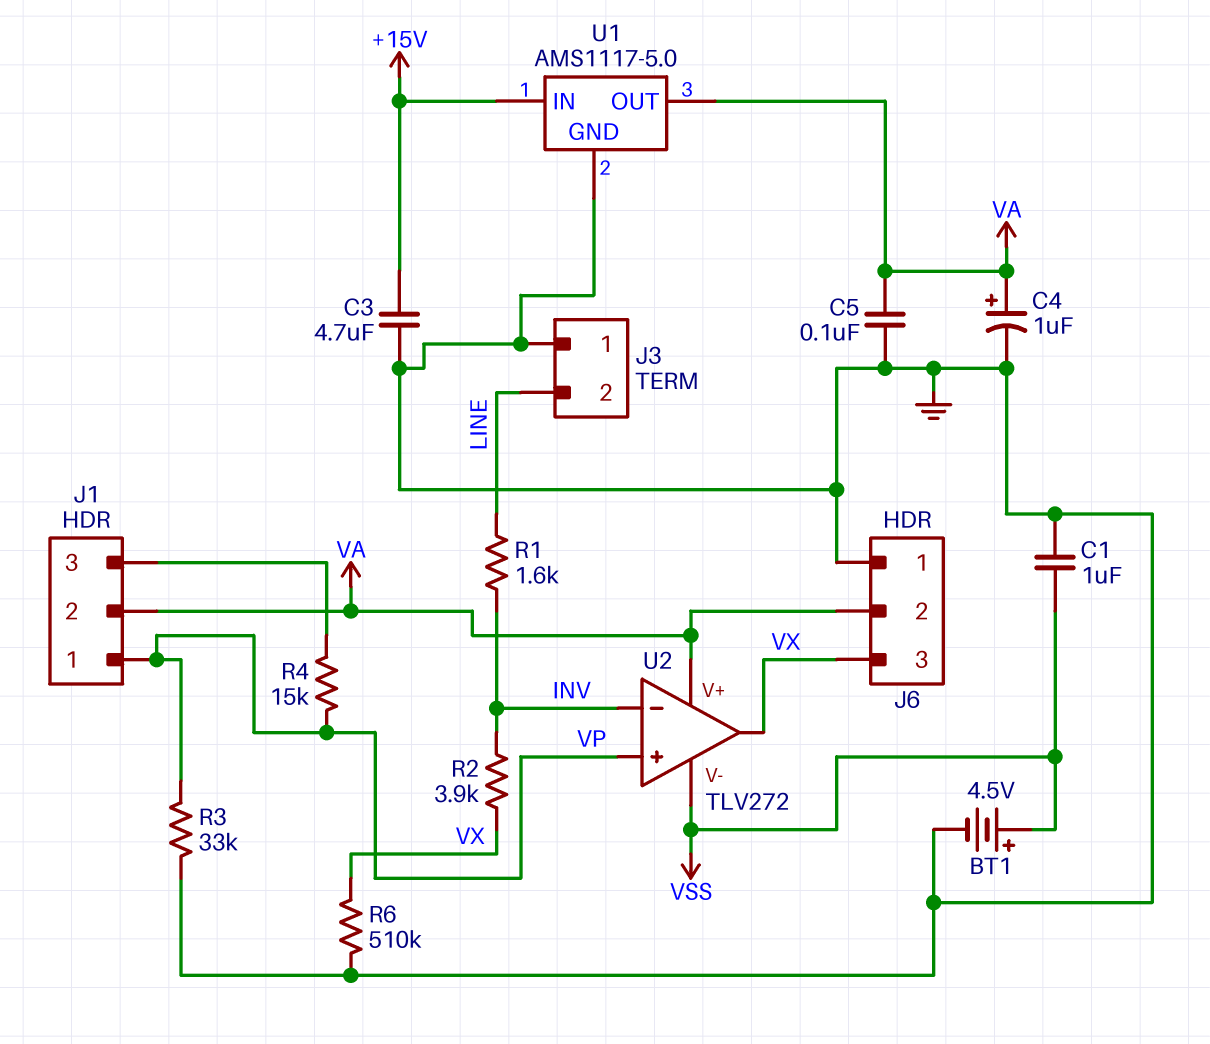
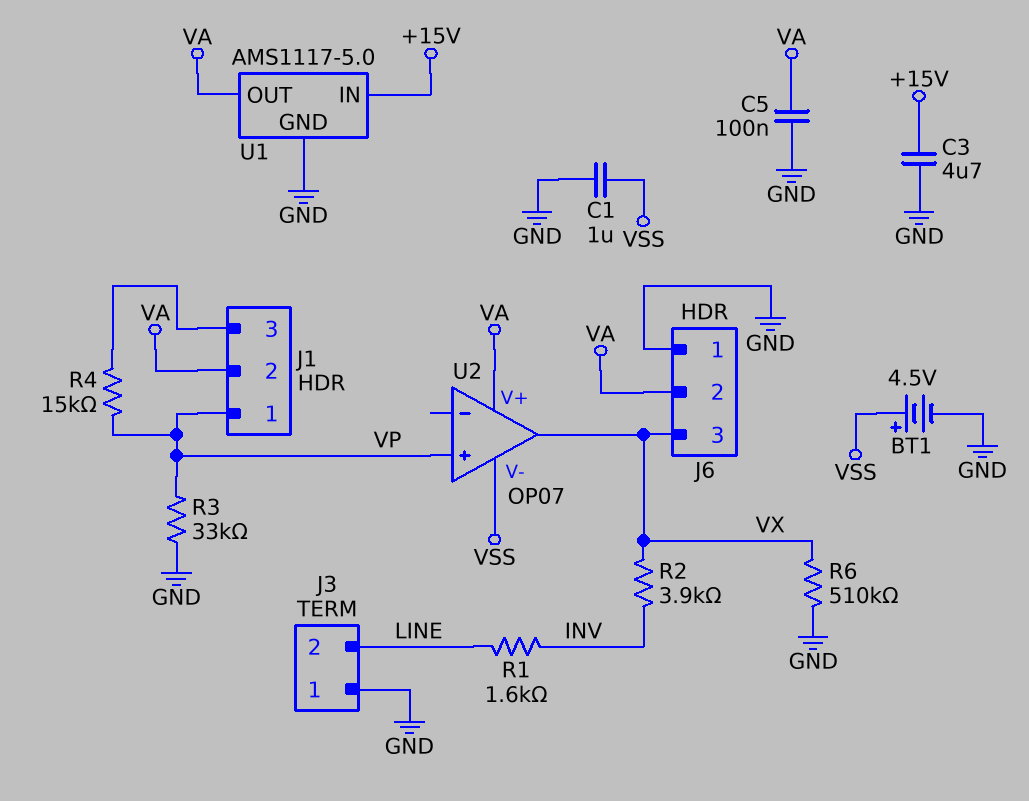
C4: 1uF (plus VA, minus GND) -> none
U2: TLV272 -> OP07
U2 pin in-: INV -> none

